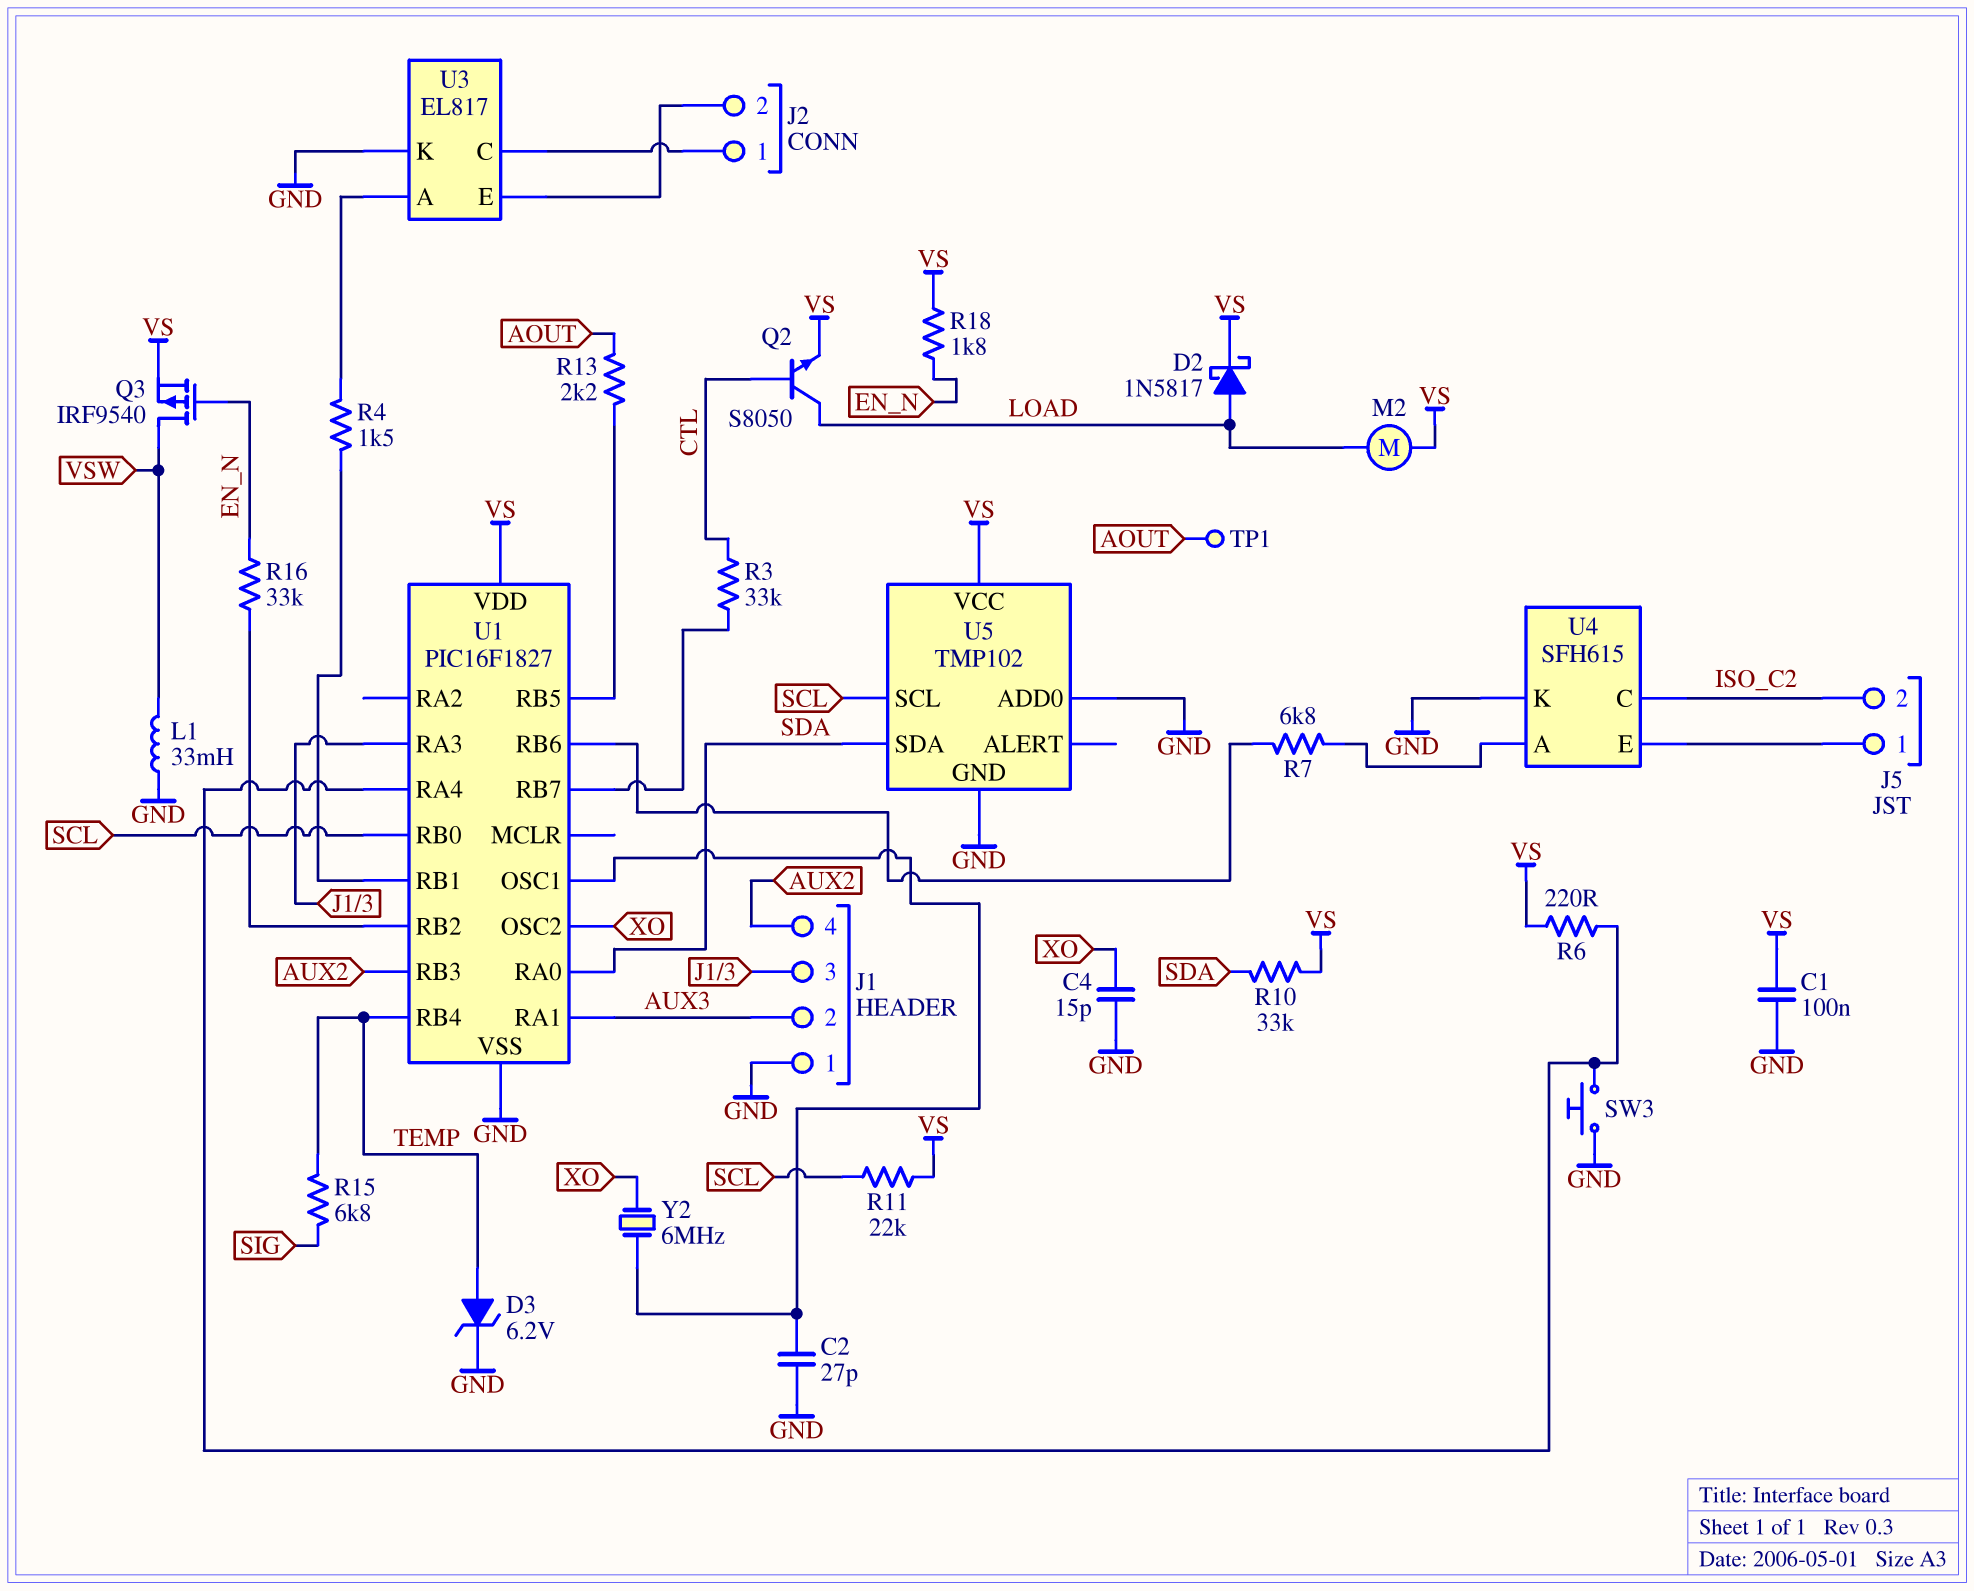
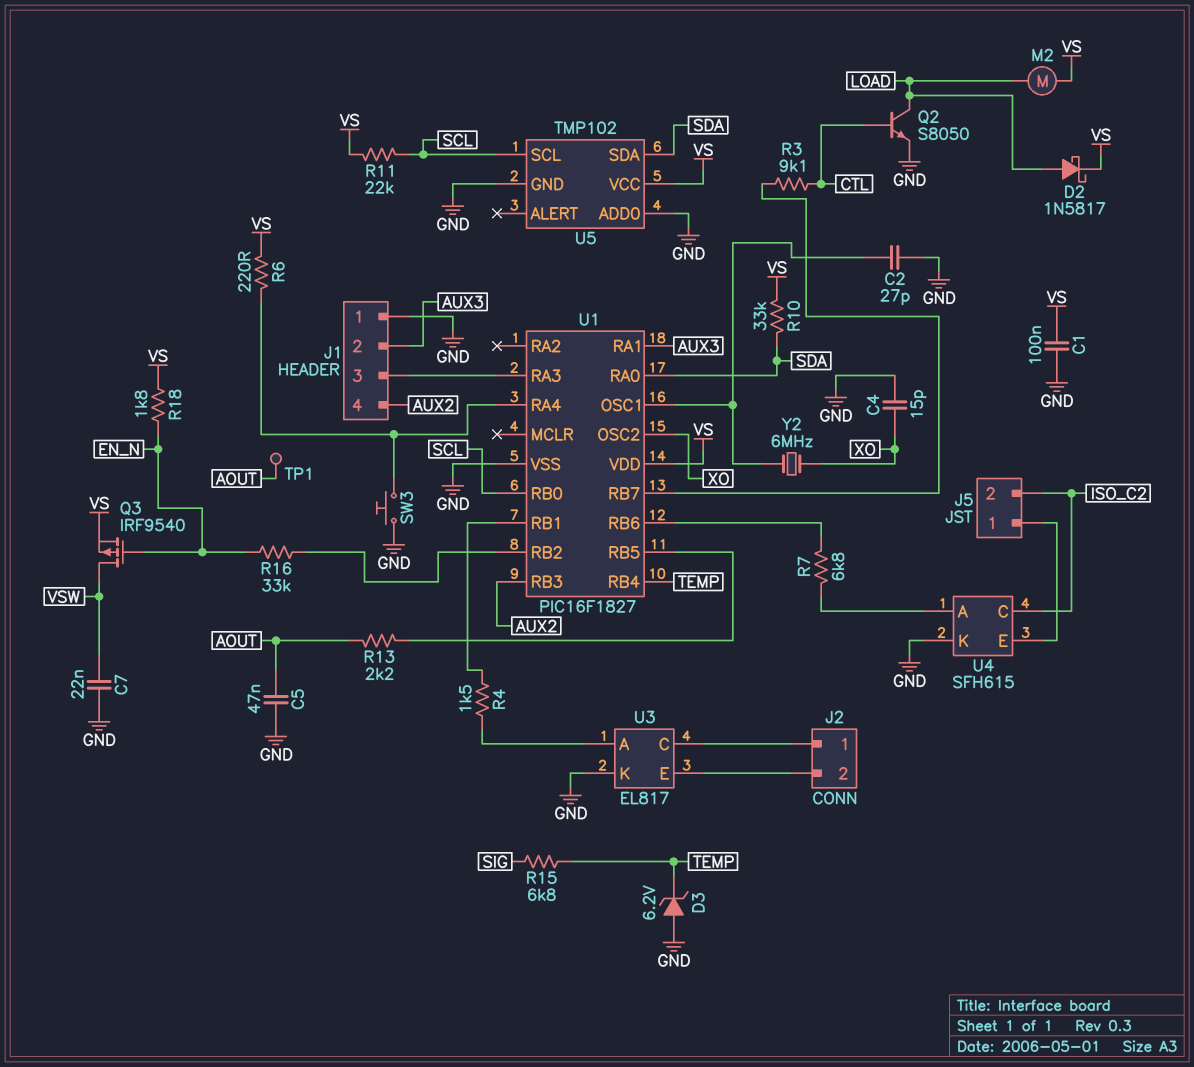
C5: none -> 47nF (AOUT, GND)
C7: none -> 22nF (GND, VSW)
D3: zener 6.2V (A TEMP, K GND) -> zener 6.2V (A GND, K TEMP)
L1: 33mH (GND, VSW) -> none
Q2: NPN S8050 (B CTL, C LOAD, E VS) -> NPN S8050 (B CTL, C LOAD, E GND)
R3: 33k (CTL, U1/RB7) -> 9.1k (CTL, U1/RB7)

